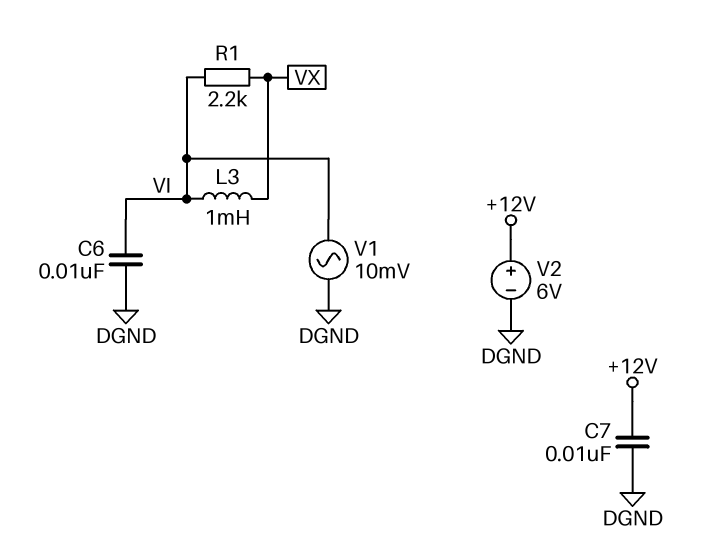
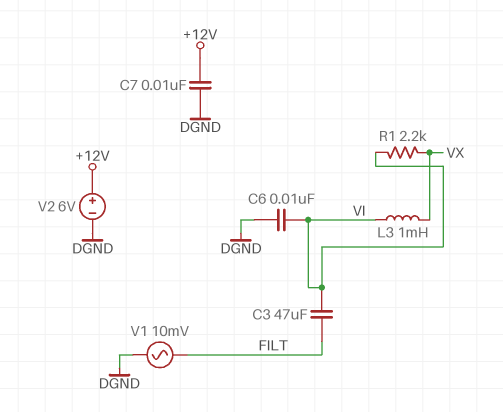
C3: none -> 47uF (FILT, VI)
V1: AC 10mV (DGND, VI) -> AC 10mV (DGND, FILT)

